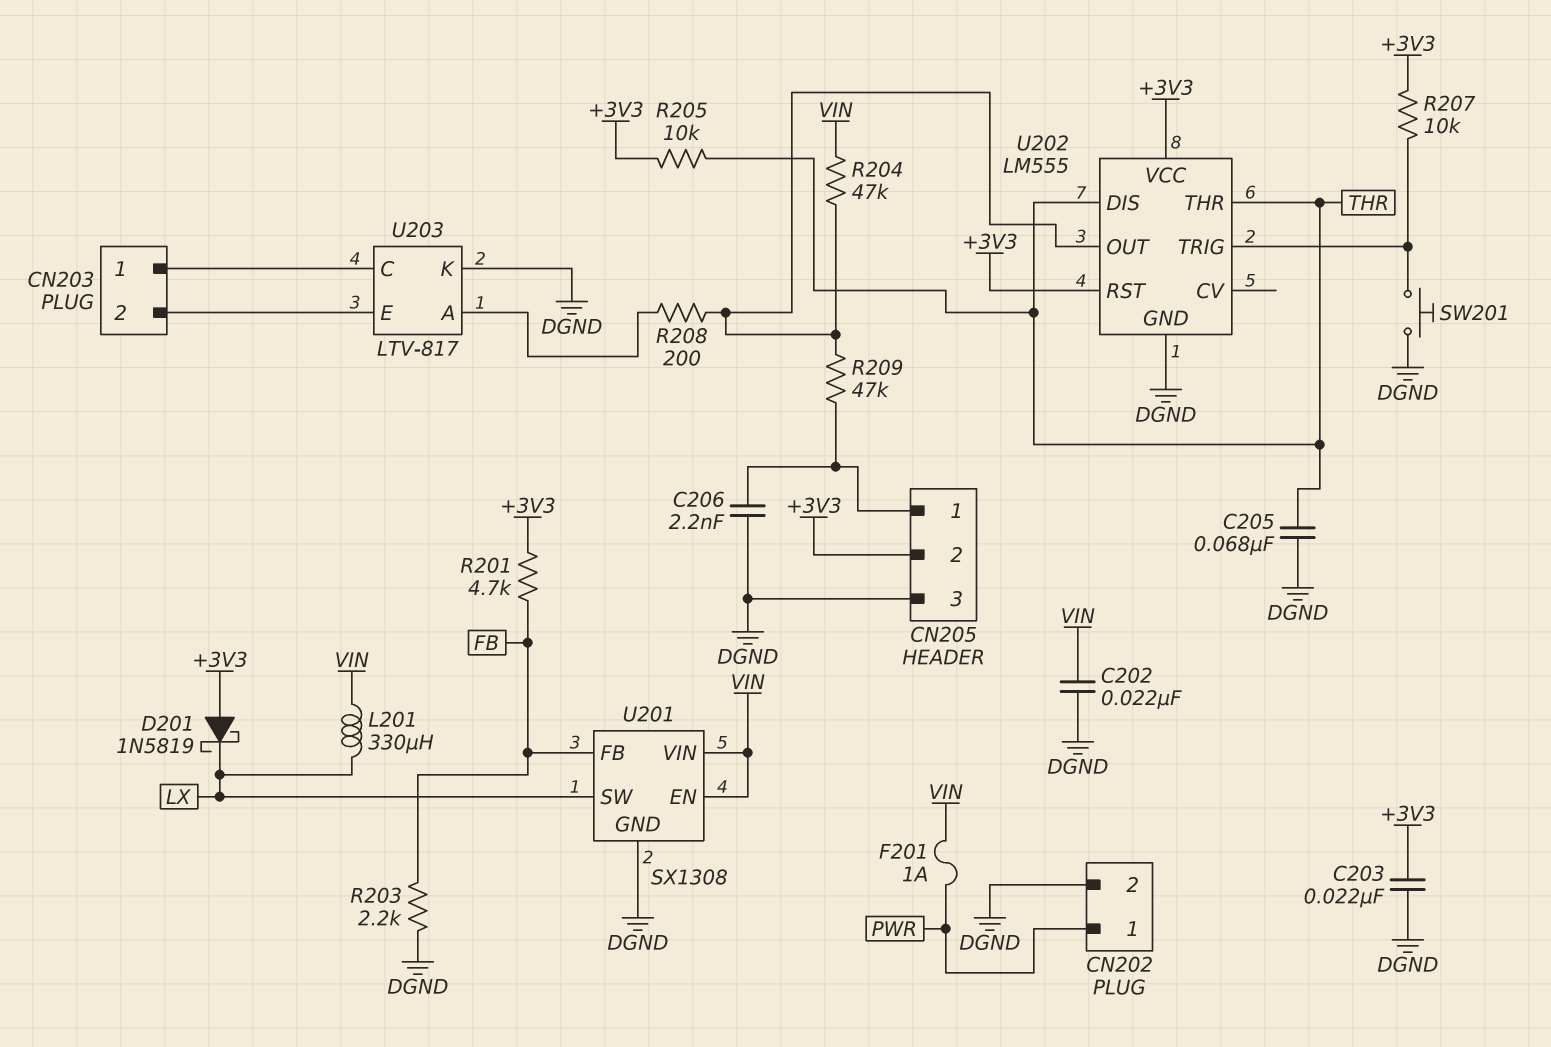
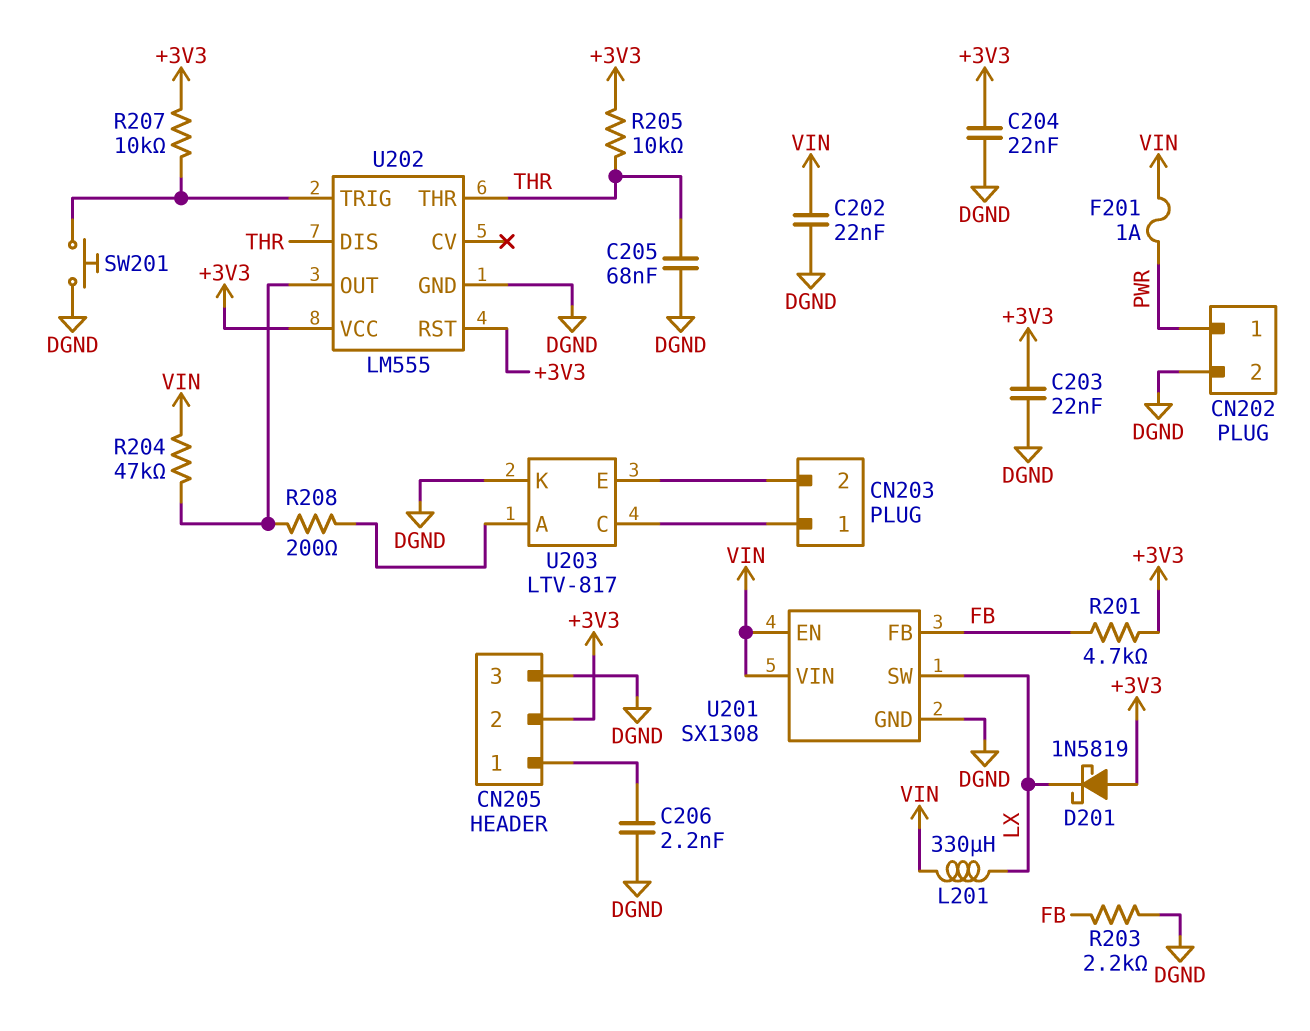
C204: none -> 22nF (+3V3, DGND)
R209: 47k (CN205/1, U202/OUT) -> none

